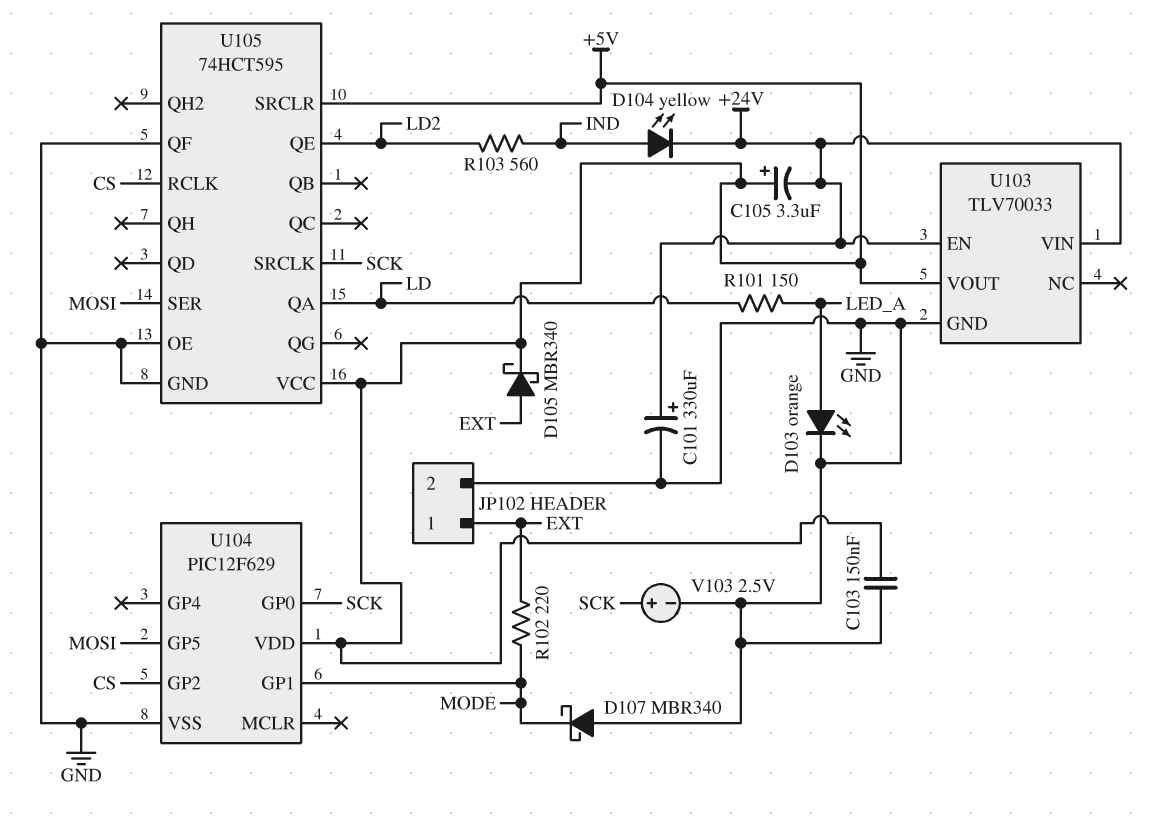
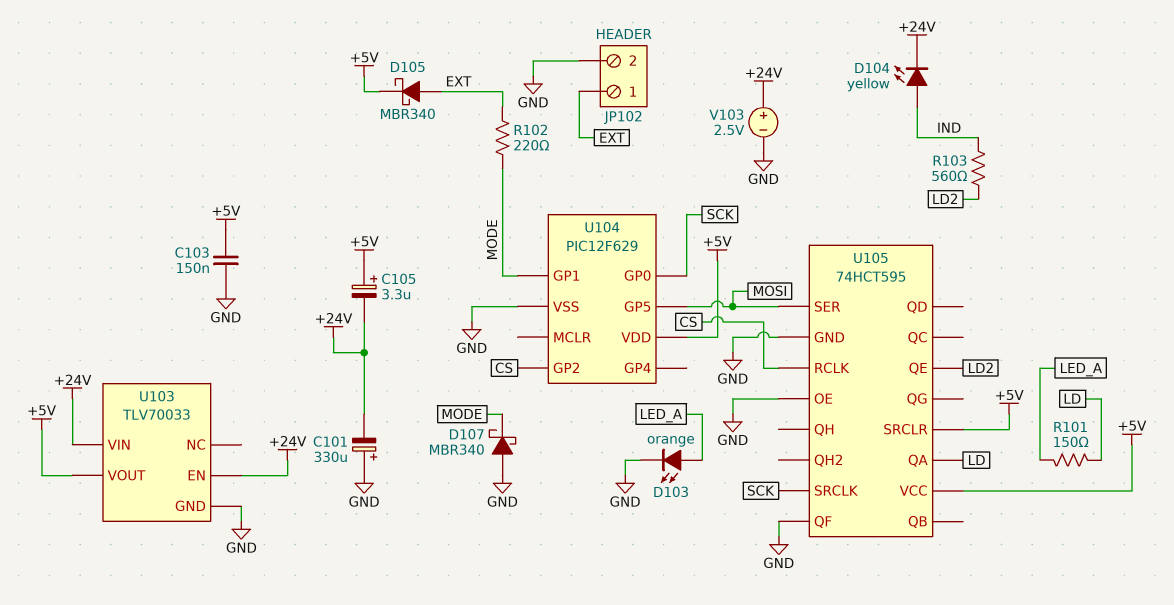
C101: 330uF (plus +24V, minus GND) -> 330uF (plus GND, minus +24V)
V103: 2.5V (plus SCK, minus GND) -> 2.5V (plus +24V, minus GND)

